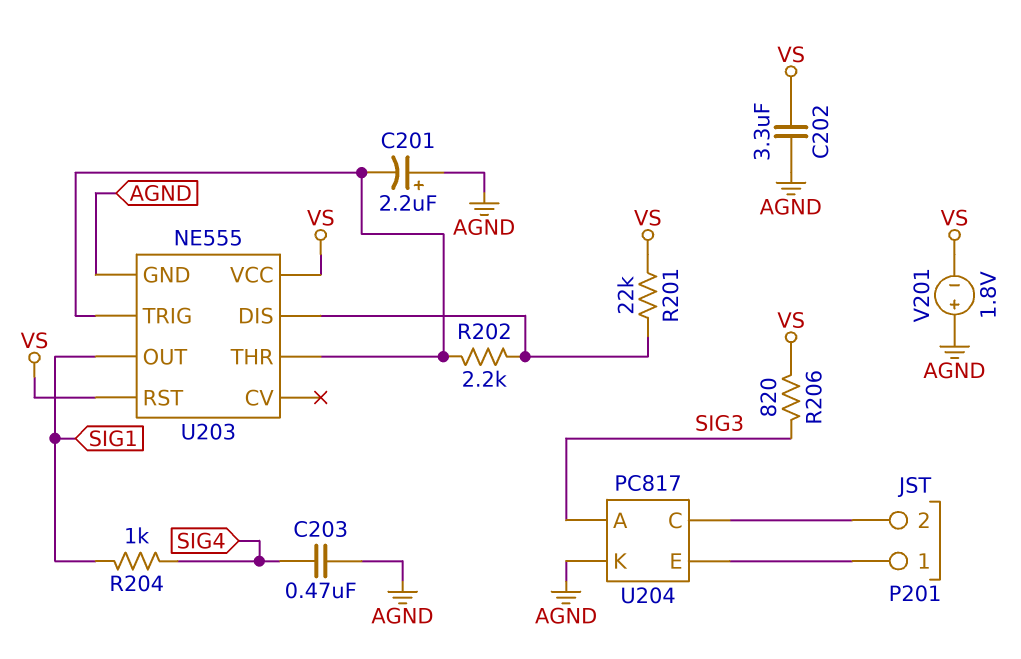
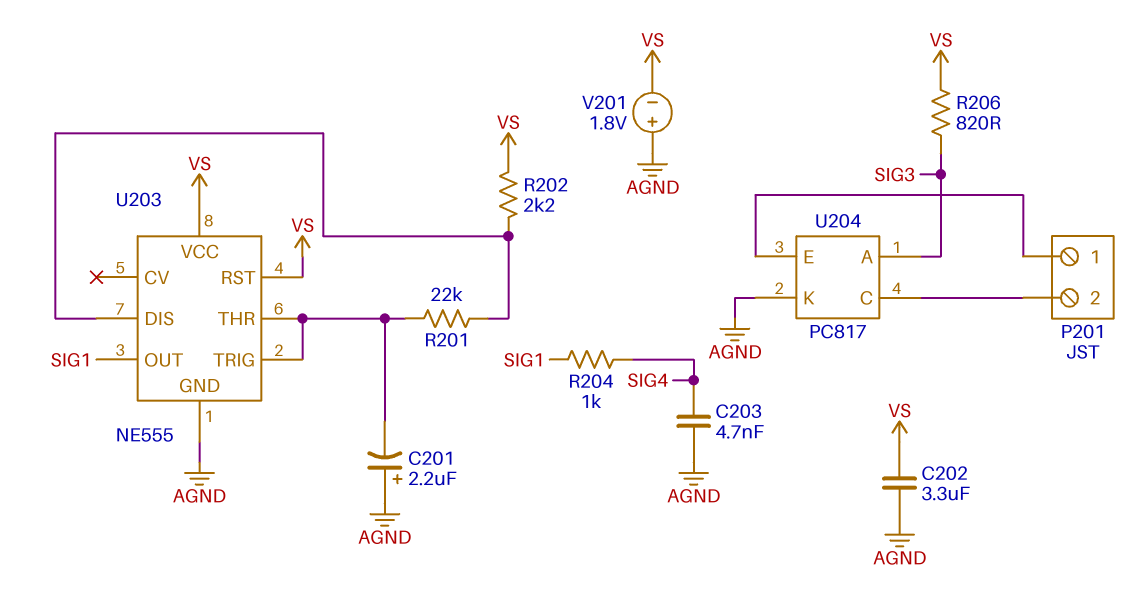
C203: 470nF (AGND, SIG4) -> 4.7nF (AGND, SIG4)
R201: 22k (U203/DIS, VS) -> 22k (U203/DIS, U203/THR)
R202: 2.2k (U203/DIS, U203/THR) -> 2.2k (U203/DIS, VS)

